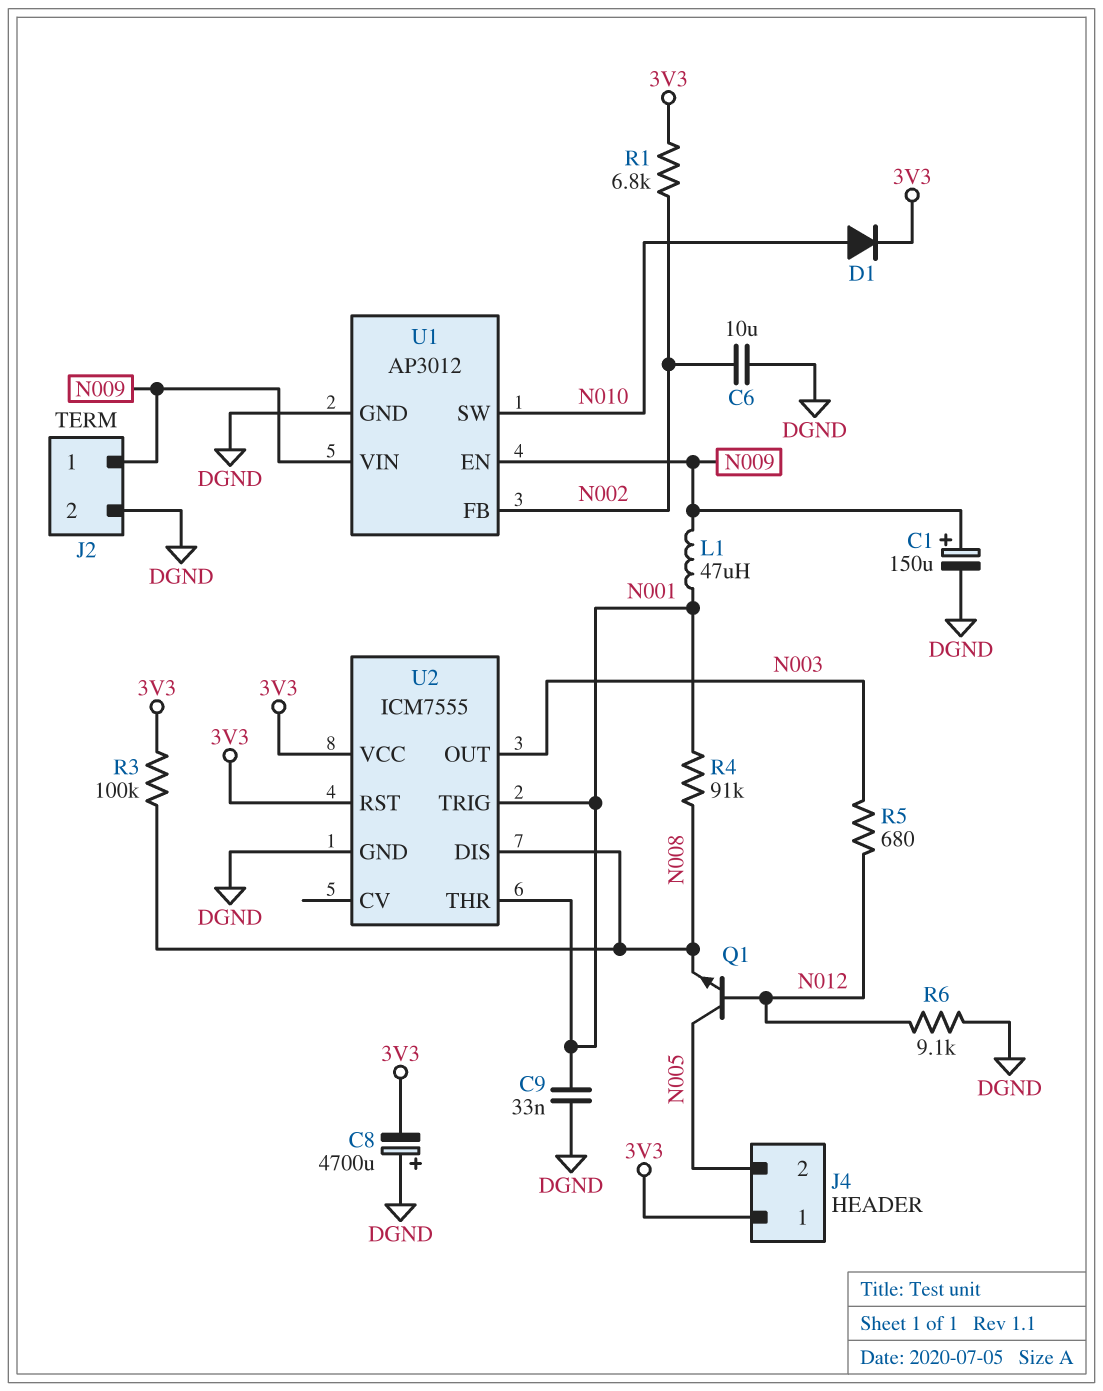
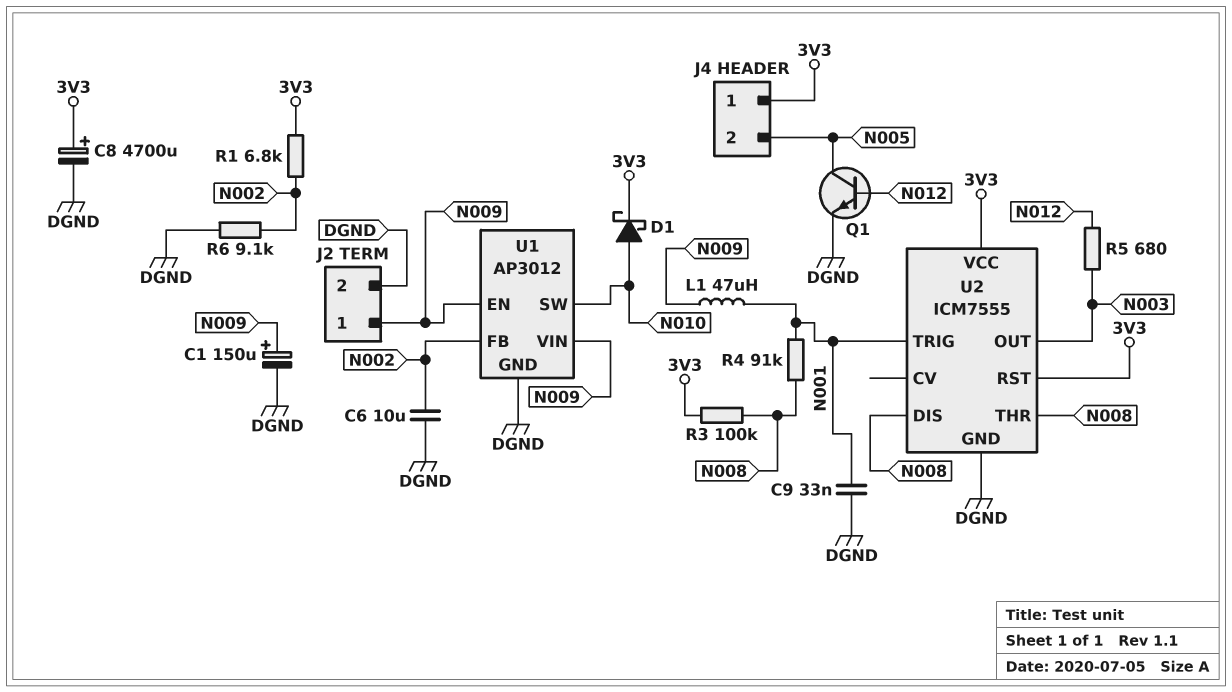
C8: 4700uF (plus DGND, minus 3V3) -> 4700uF (plus 3V3, minus DGND)
D1: diode (A N010, K 3V3) -> schottky (A N010, K 3V3)
Q1: NPN (B N012, C N005, E N008) -> NPN (B N012, C N005, E DGND)
R6: 9.1k (DGND, N012) -> 9.1k (DGND, N002)
U2 pin THR: N001 -> N008

